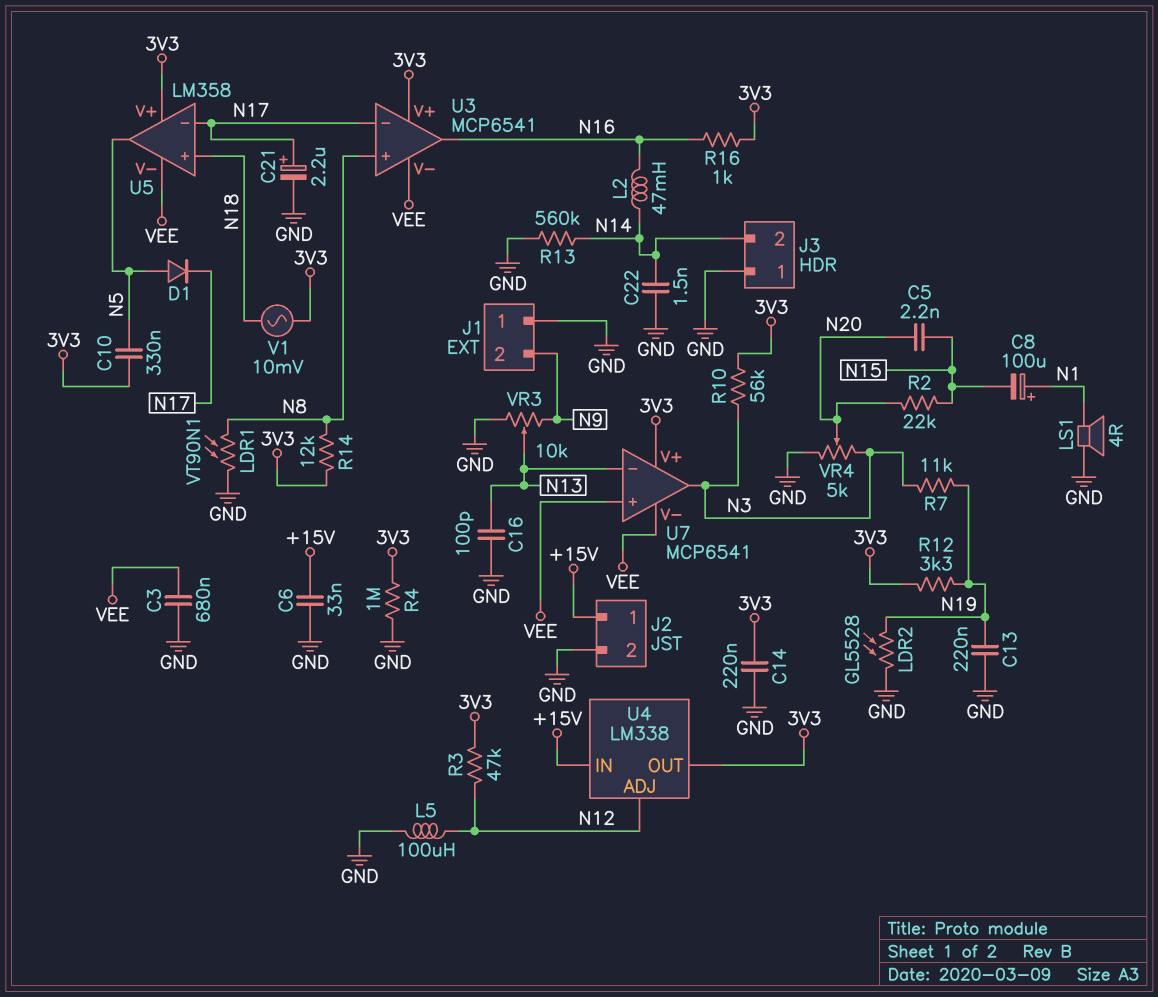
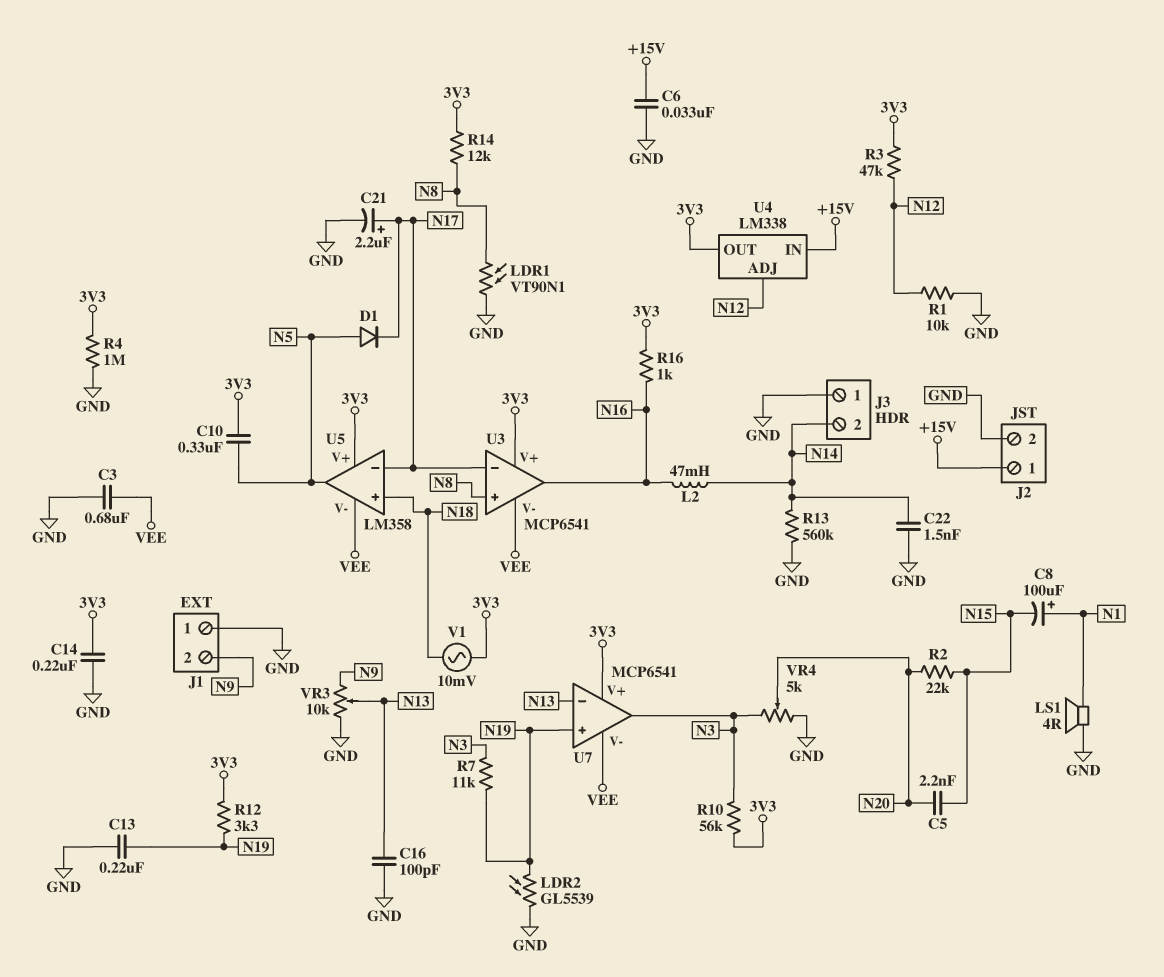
L5: 100uH (GND, N12) -> none
LDR2: GL5528 (GND, N19) -> GL5539 (GND, N19)
R1: none -> 10k (GND, N12)
U7 pin in+: VEE -> N19

